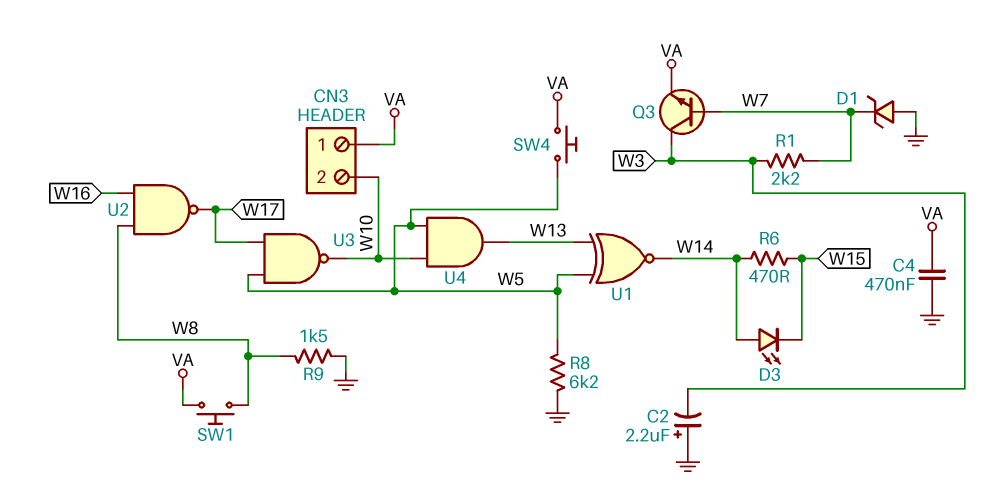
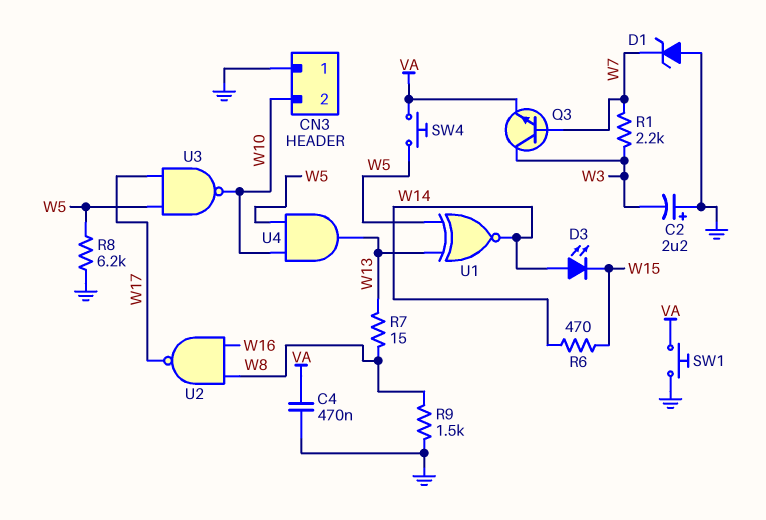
CN3 pin 1: VA -> GND
R7: none -> 15 (W8, W13)
SW1: button (VA, W8) -> button (GND, VA)

